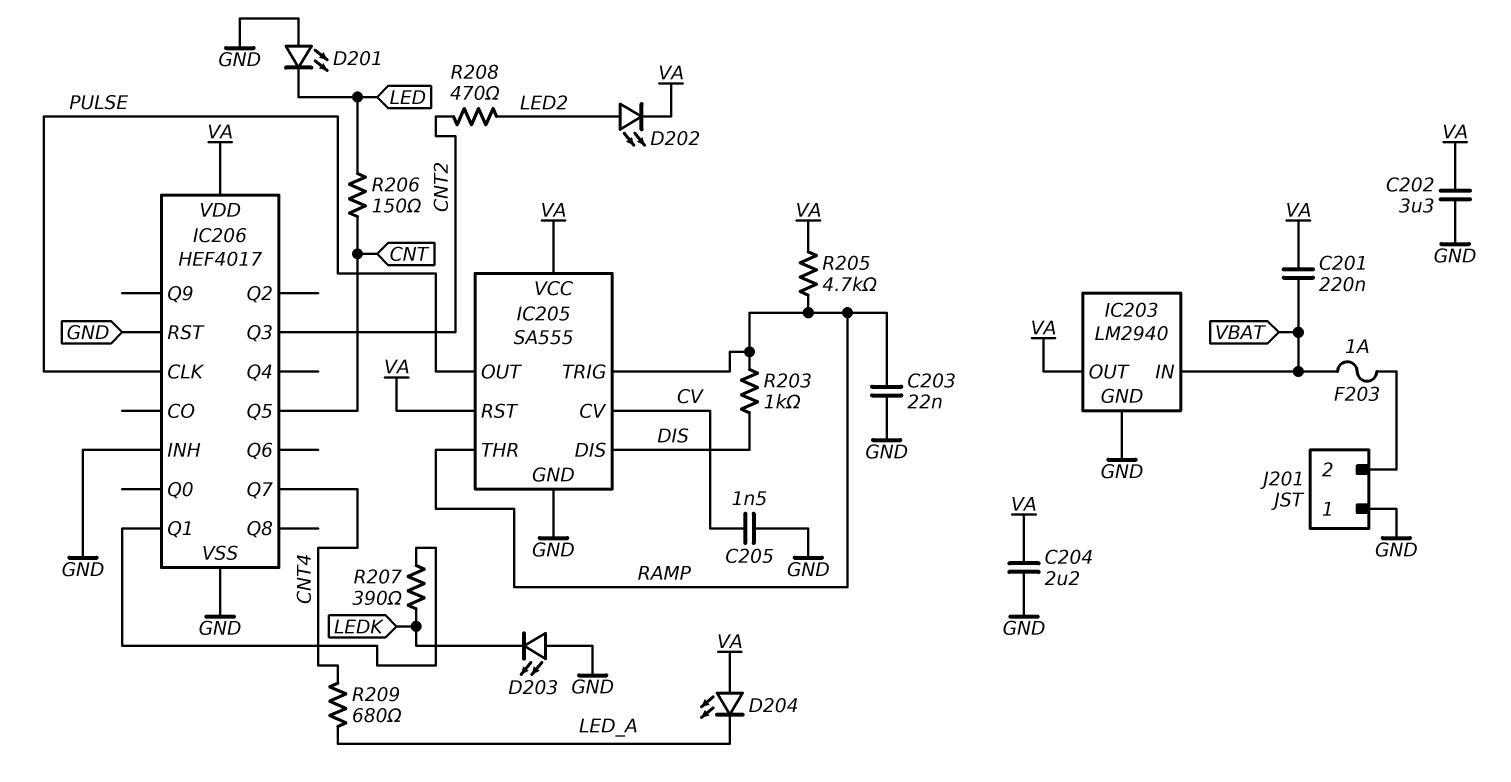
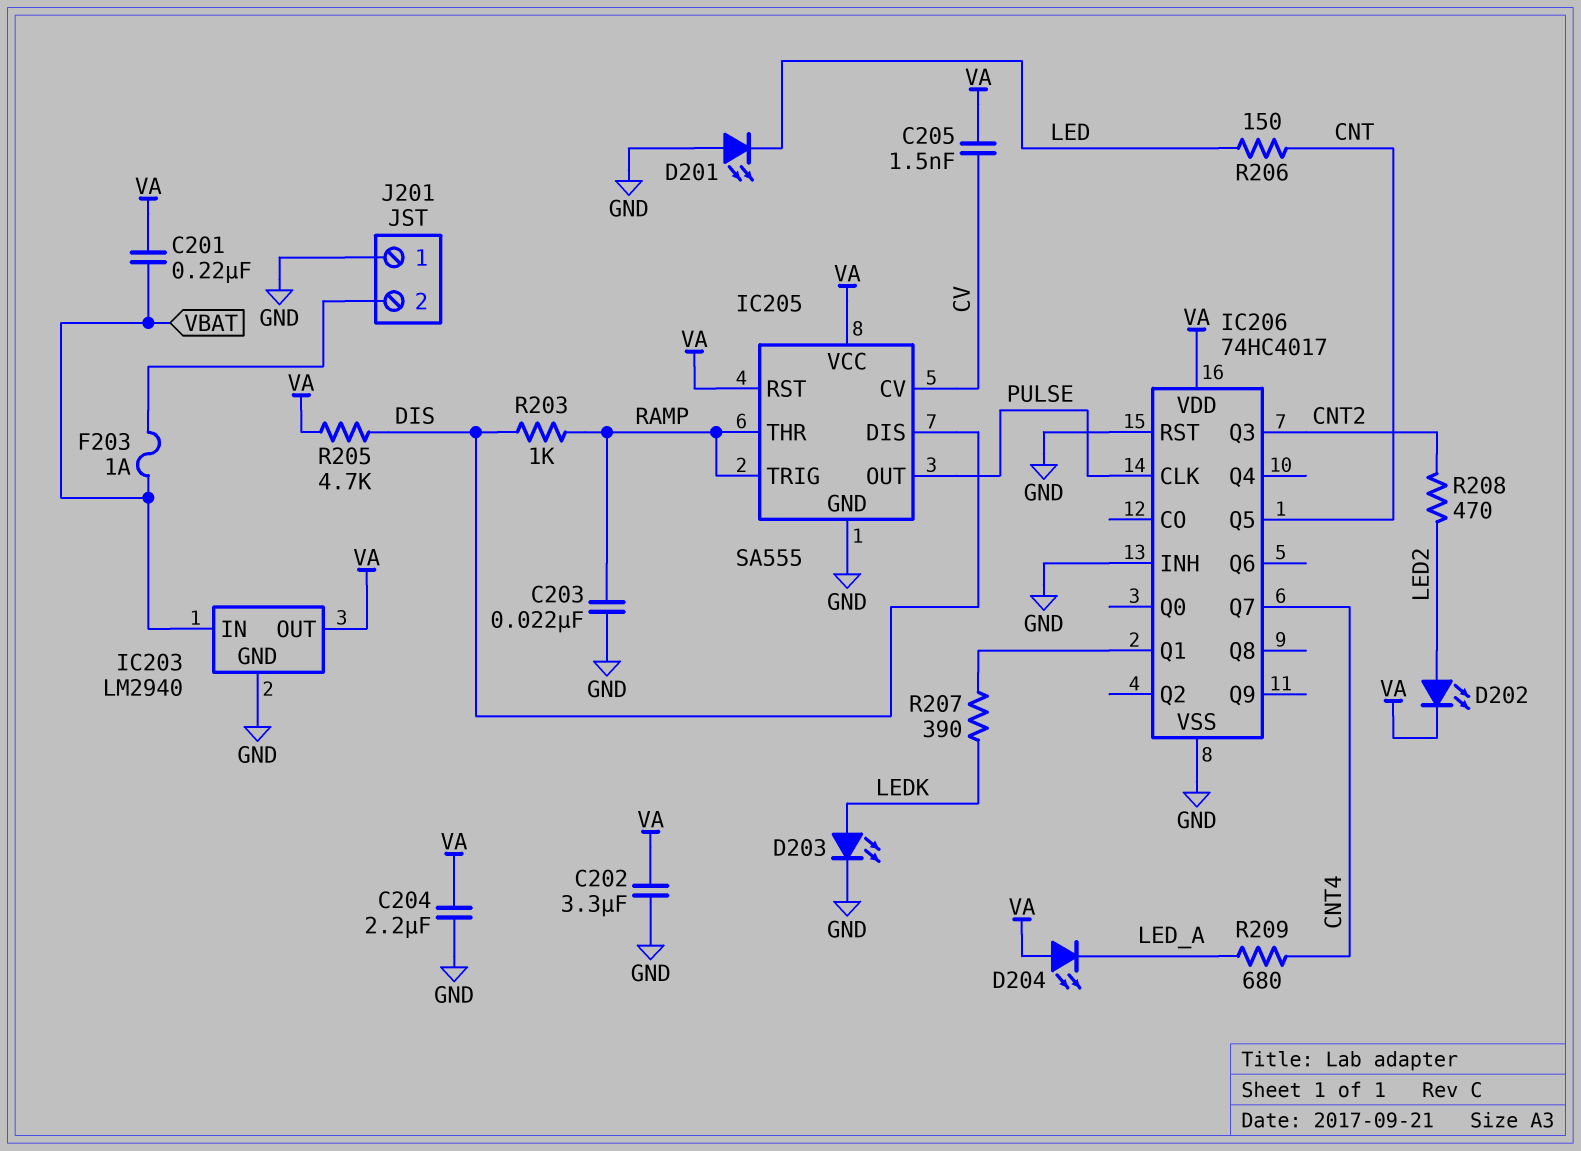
C205: 1.5nF (CV, GND) -> 1.5nF (CV, VA)
D203: LED (A GND, K LEDK) -> LED (A LEDK, K GND)
IC206: HEF4017 -> 74HC4017
R205: 4.7k (RAMP, VA) -> 4.7k (DIS, VA)

